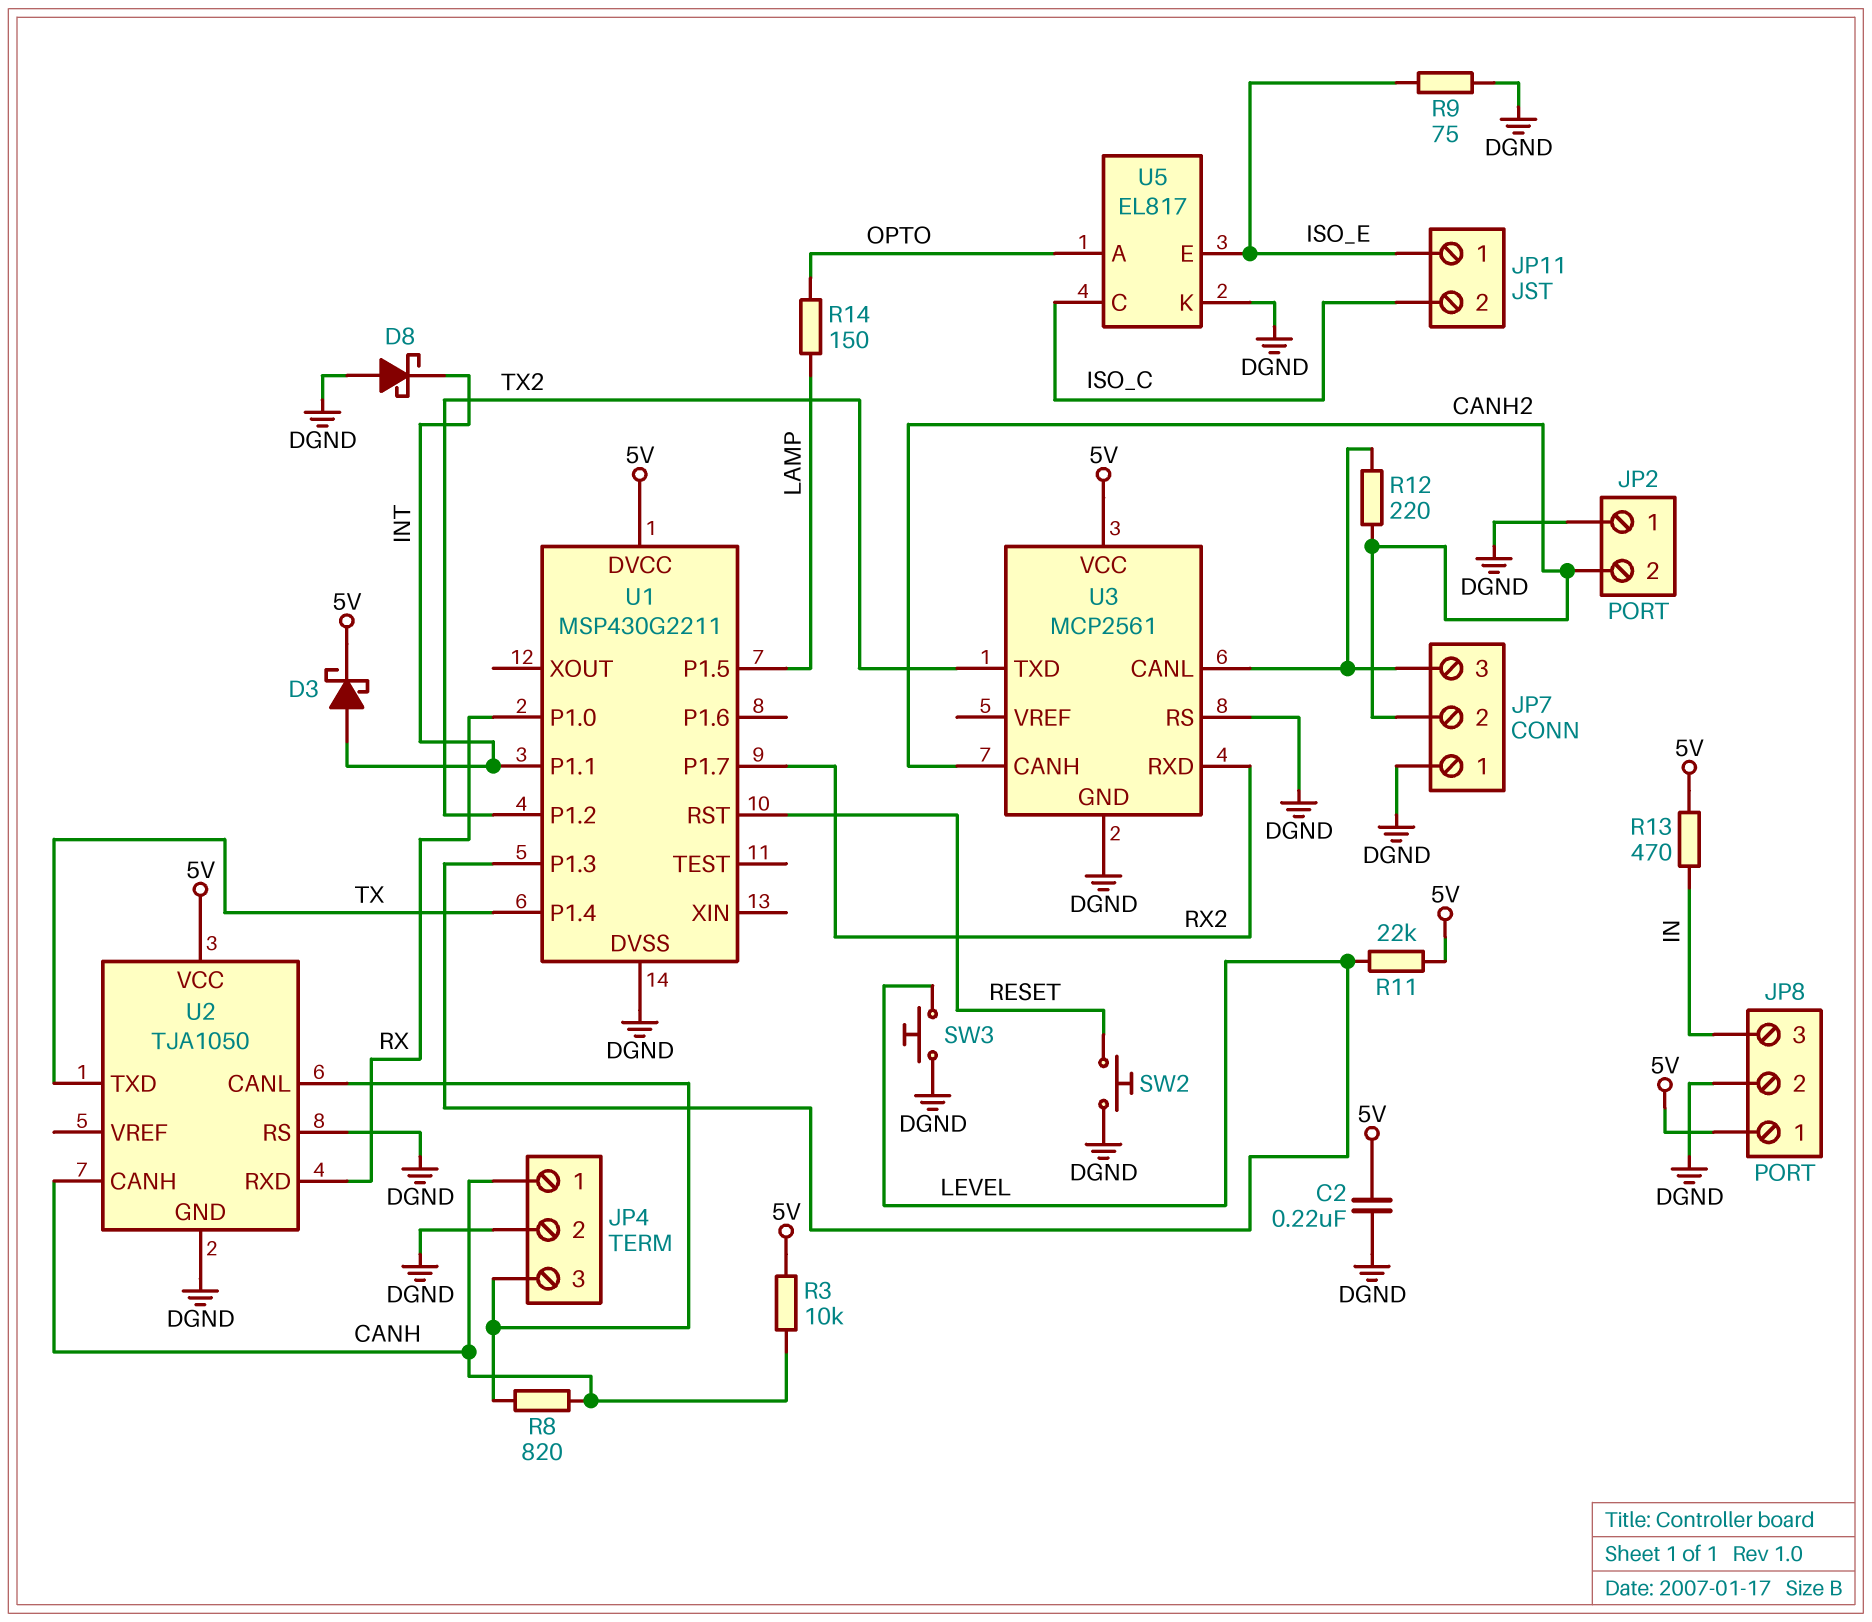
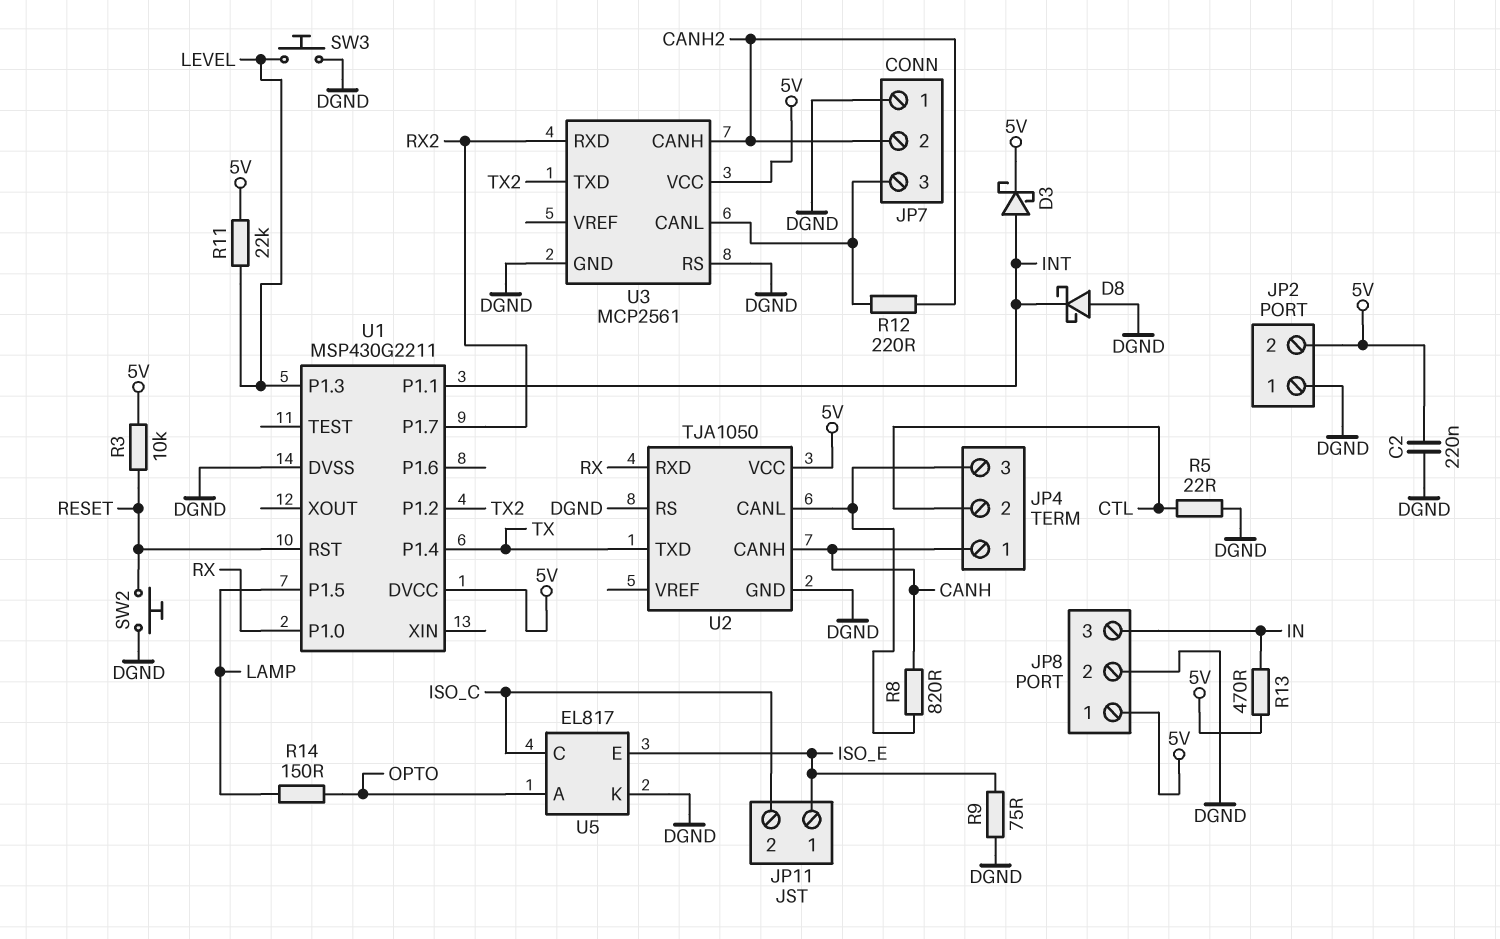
JP2 pin 2: CANH2 -> 5V
JP4 pin 2: DGND -> CTL
R3: 10k (5V, CANH) -> 10k (5V, RESET)
R5: none -> 22 (CTL, DGND)

